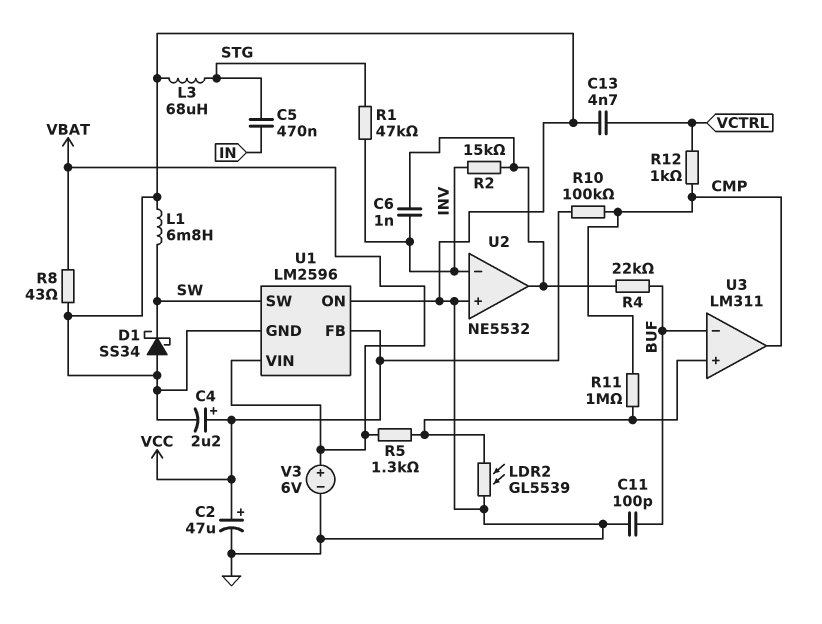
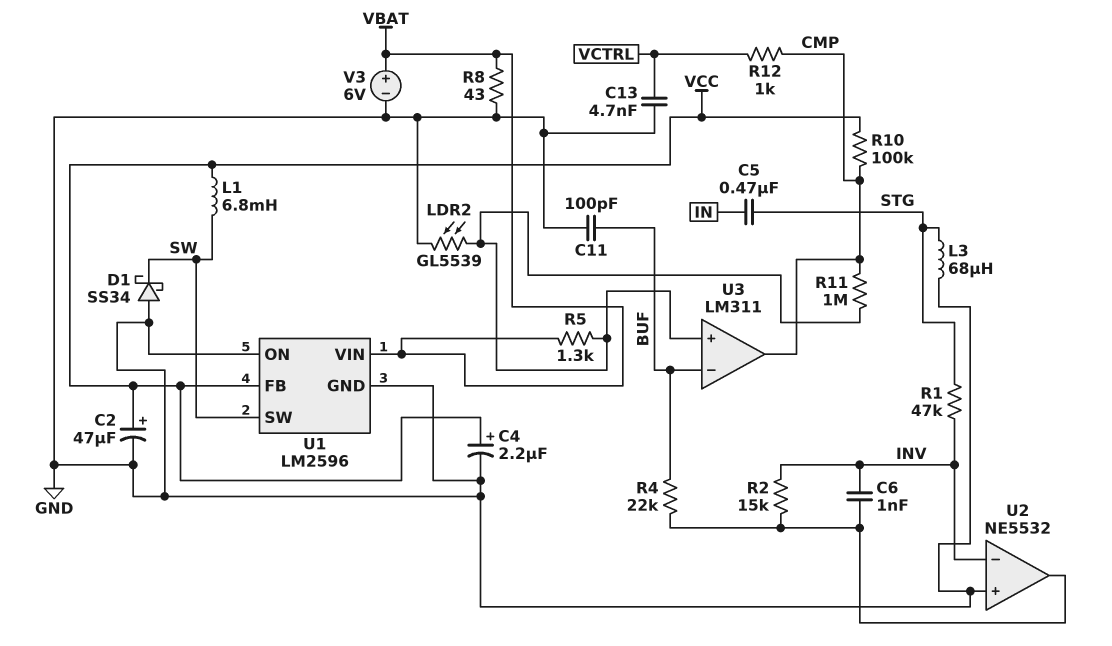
L1: 6.8mH (GND, SW) -> 6.8mH (SW, VCC)

